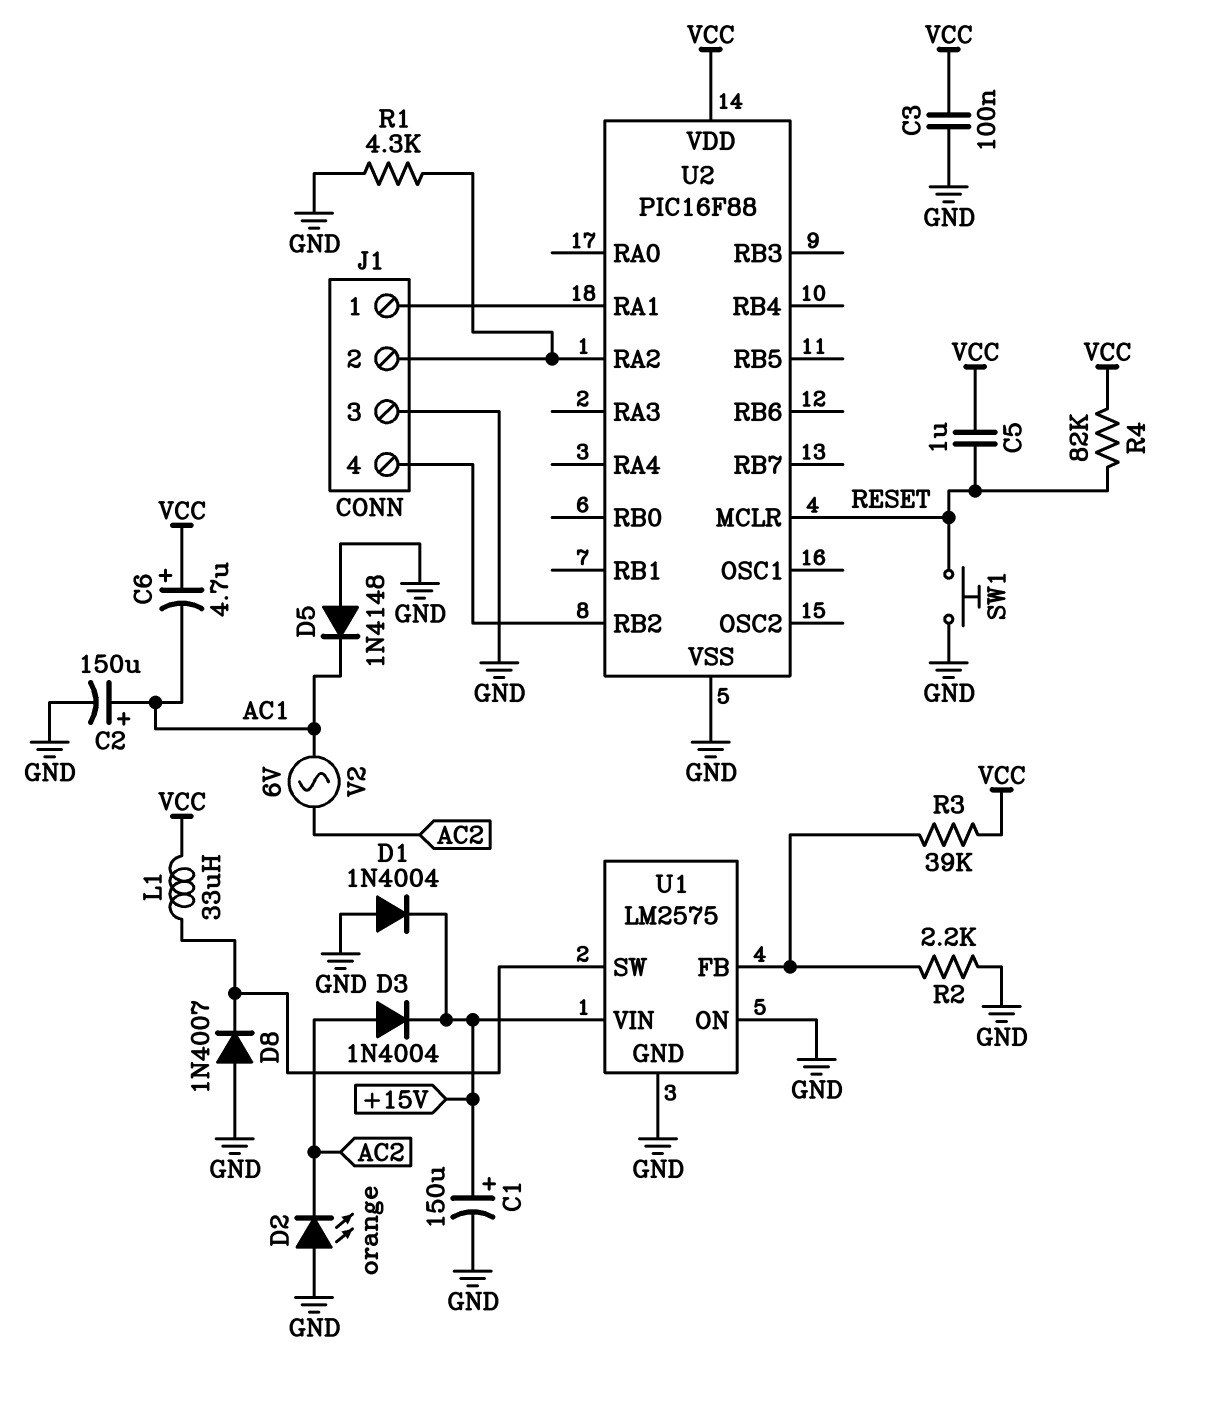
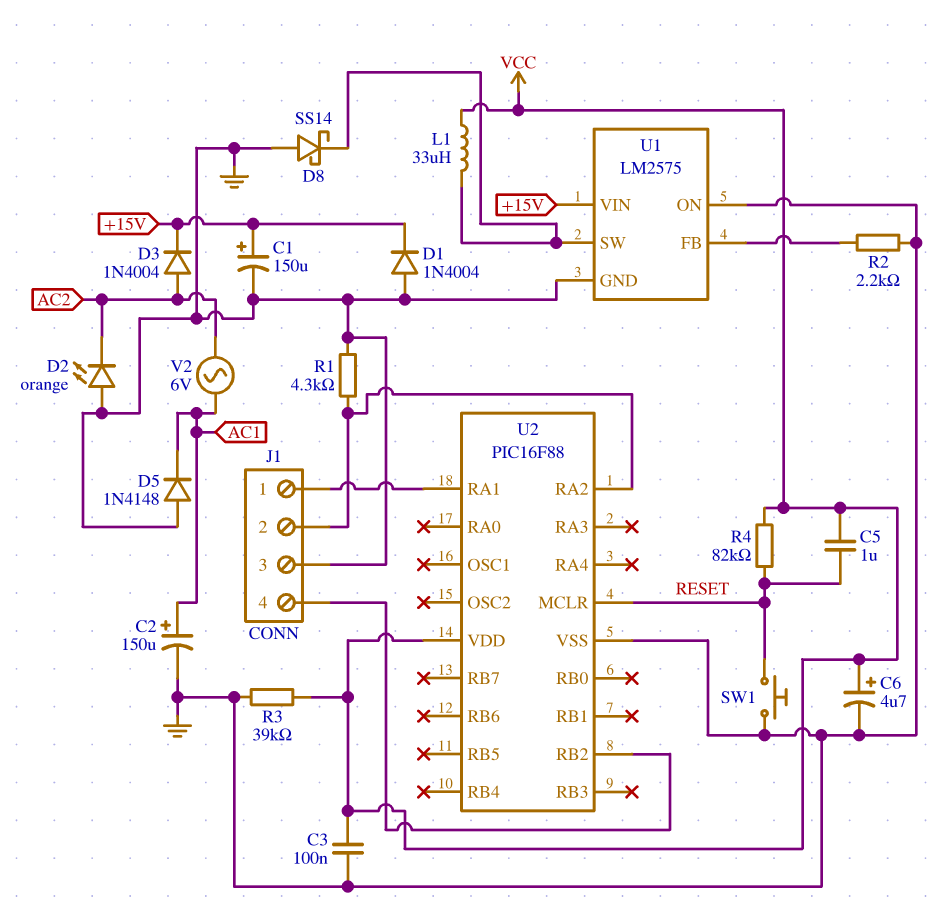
C6: 4.7uF (plus VCC, minus AC1) -> 4.7uF (plus VCC, minus GND)
D8: diode 1N4007 (A GND, K U1/SW) -> schottky SS14 (A GND, K U1/SW)
R3: 39k (U1/FB, VCC) -> 39k (GND, VCC)

